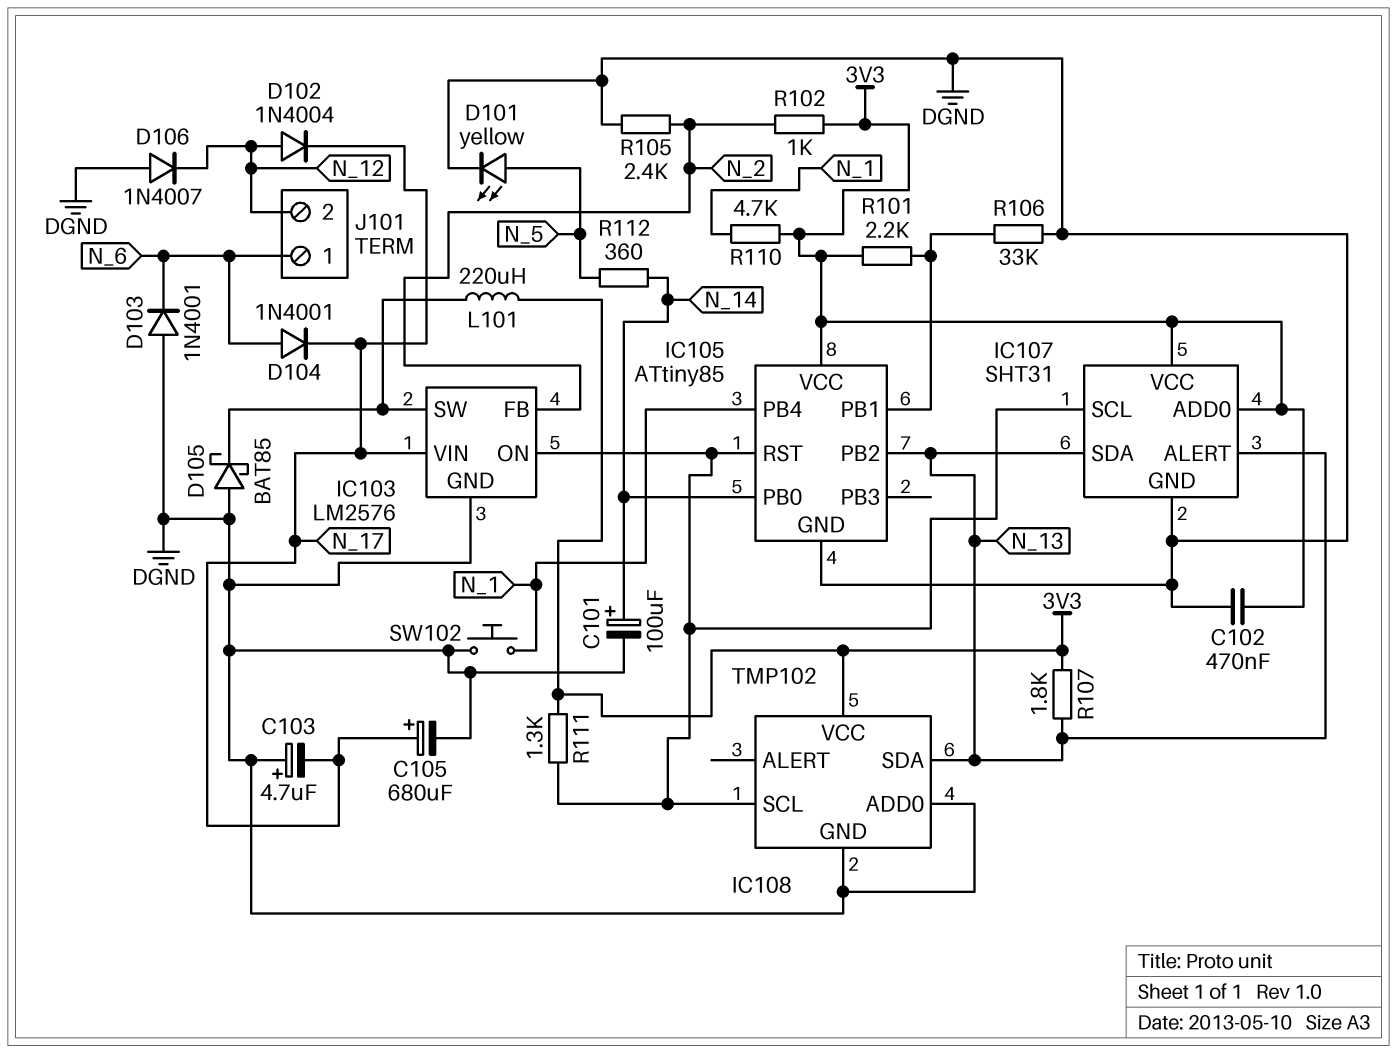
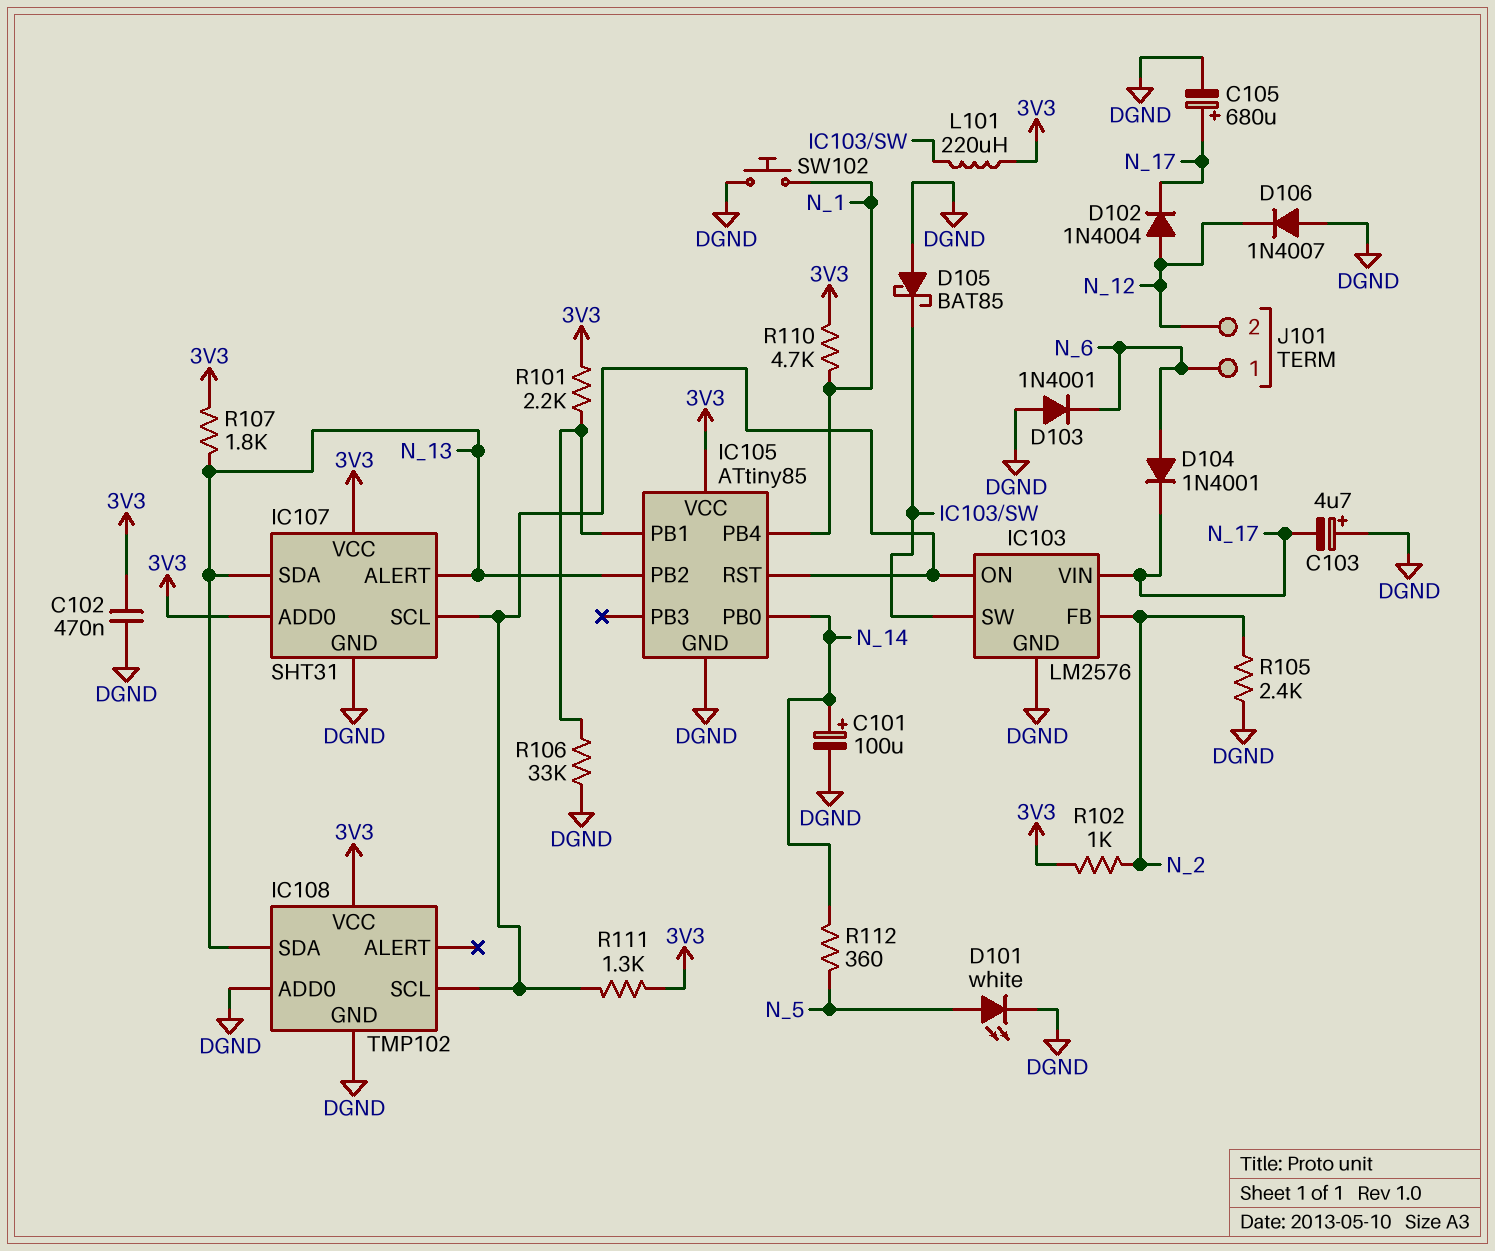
D101: LED yellow (A N_5, K DGND) -> LED white (A N_5, K DGND)

